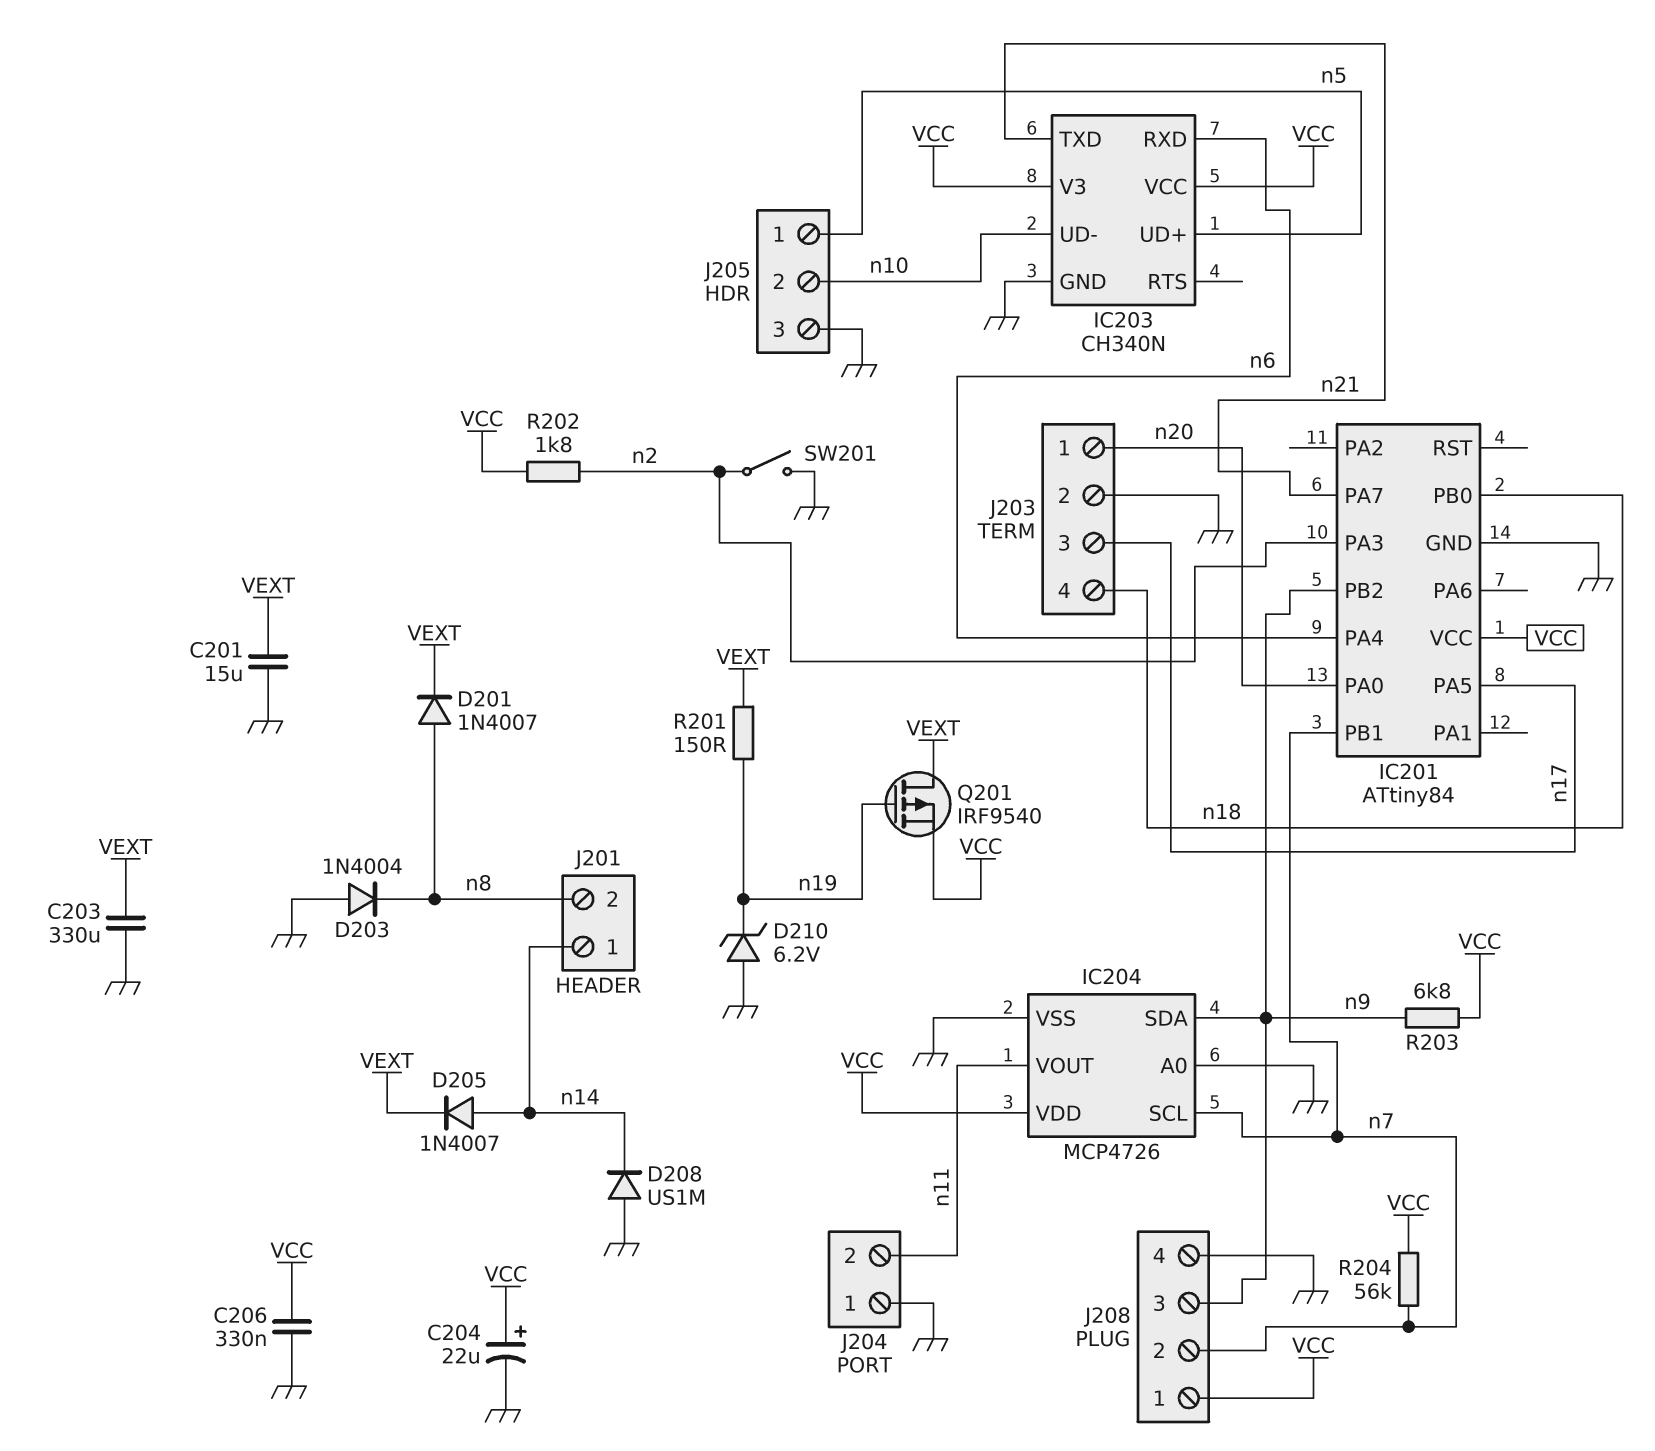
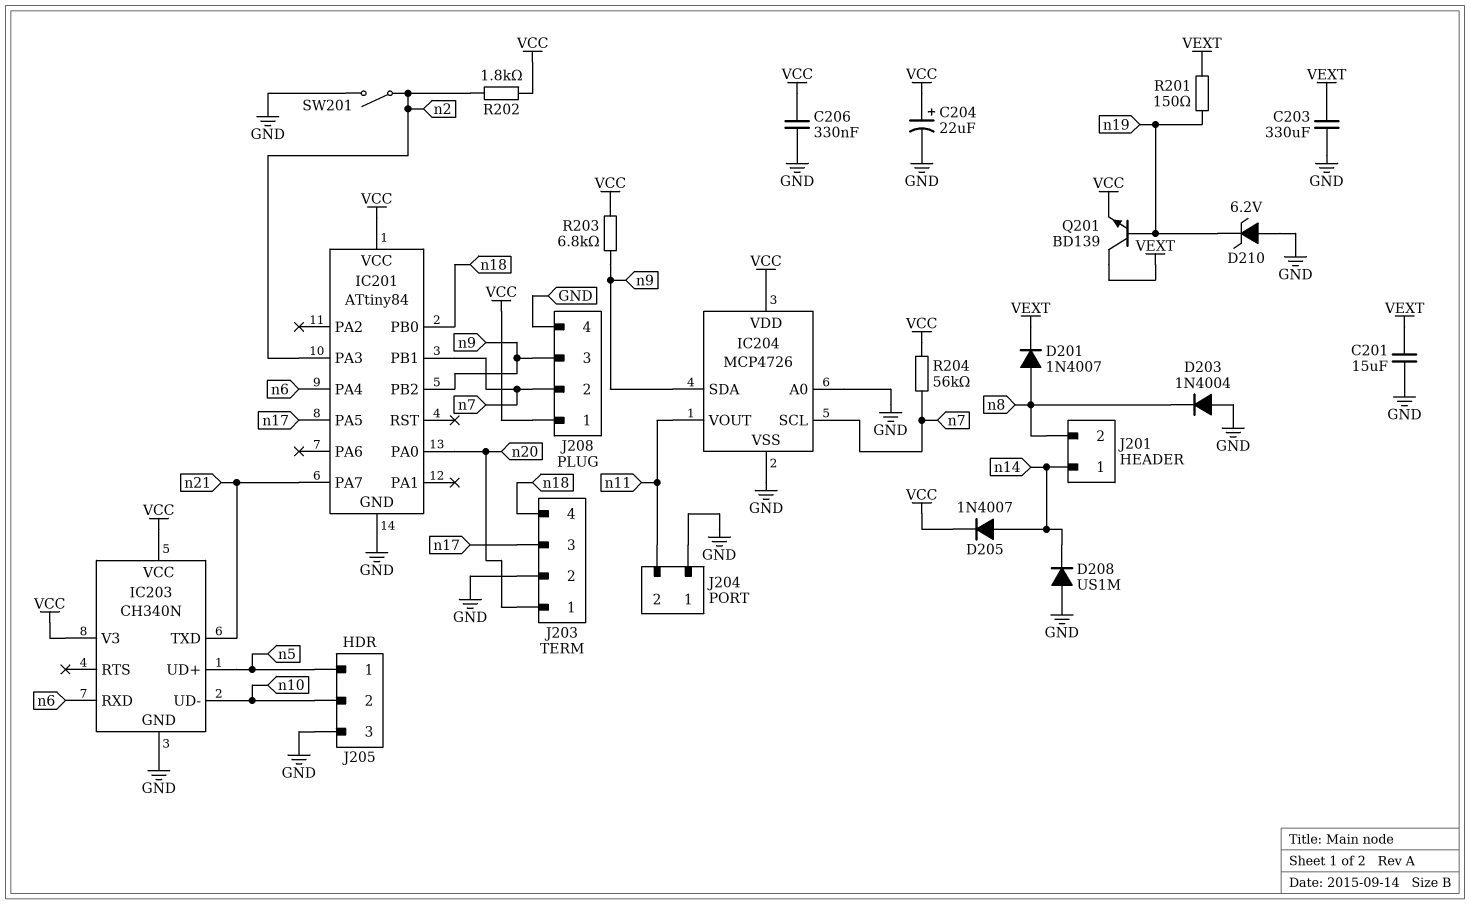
D205: diode 1N4007 (A n14, K VEXT) -> diode 1N4007 (A n14, K VCC)
Q201: PMOS IRF9540 (G n19, D VEXT, S VCC) -> NPN BD139 (B n19, C VEXT, E VCC)

